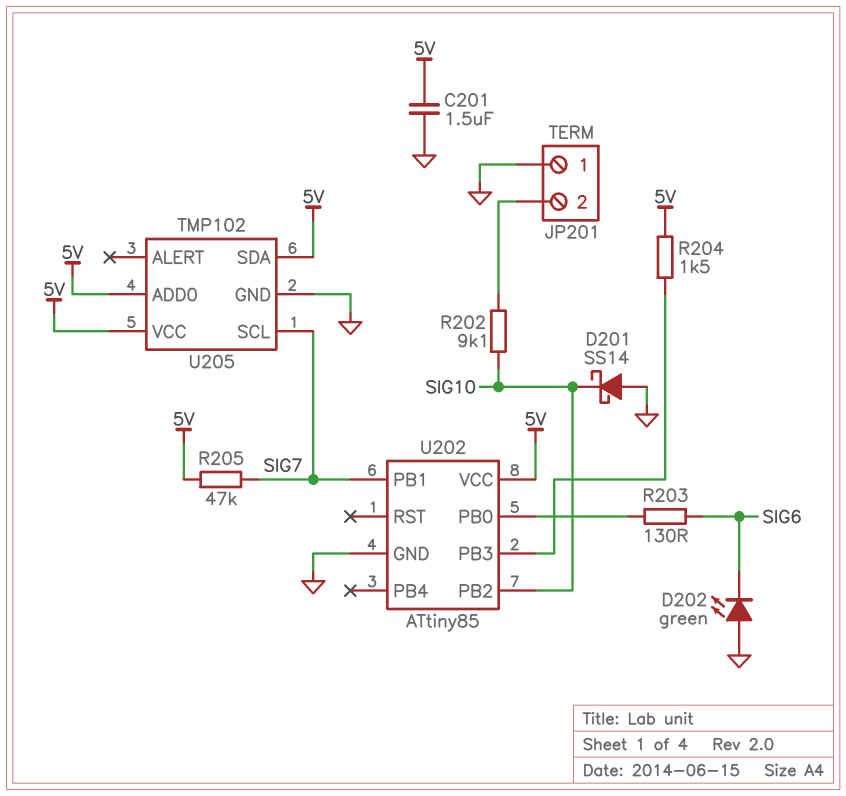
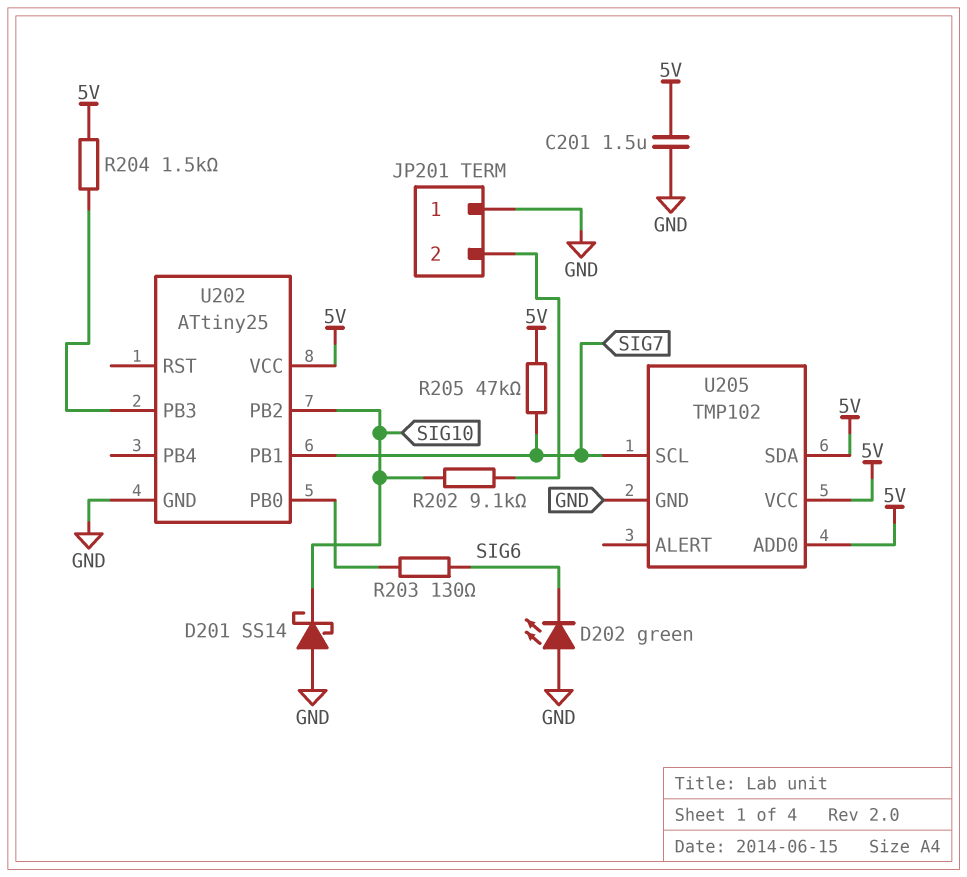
U202: ATtiny85 -> ATtiny25

